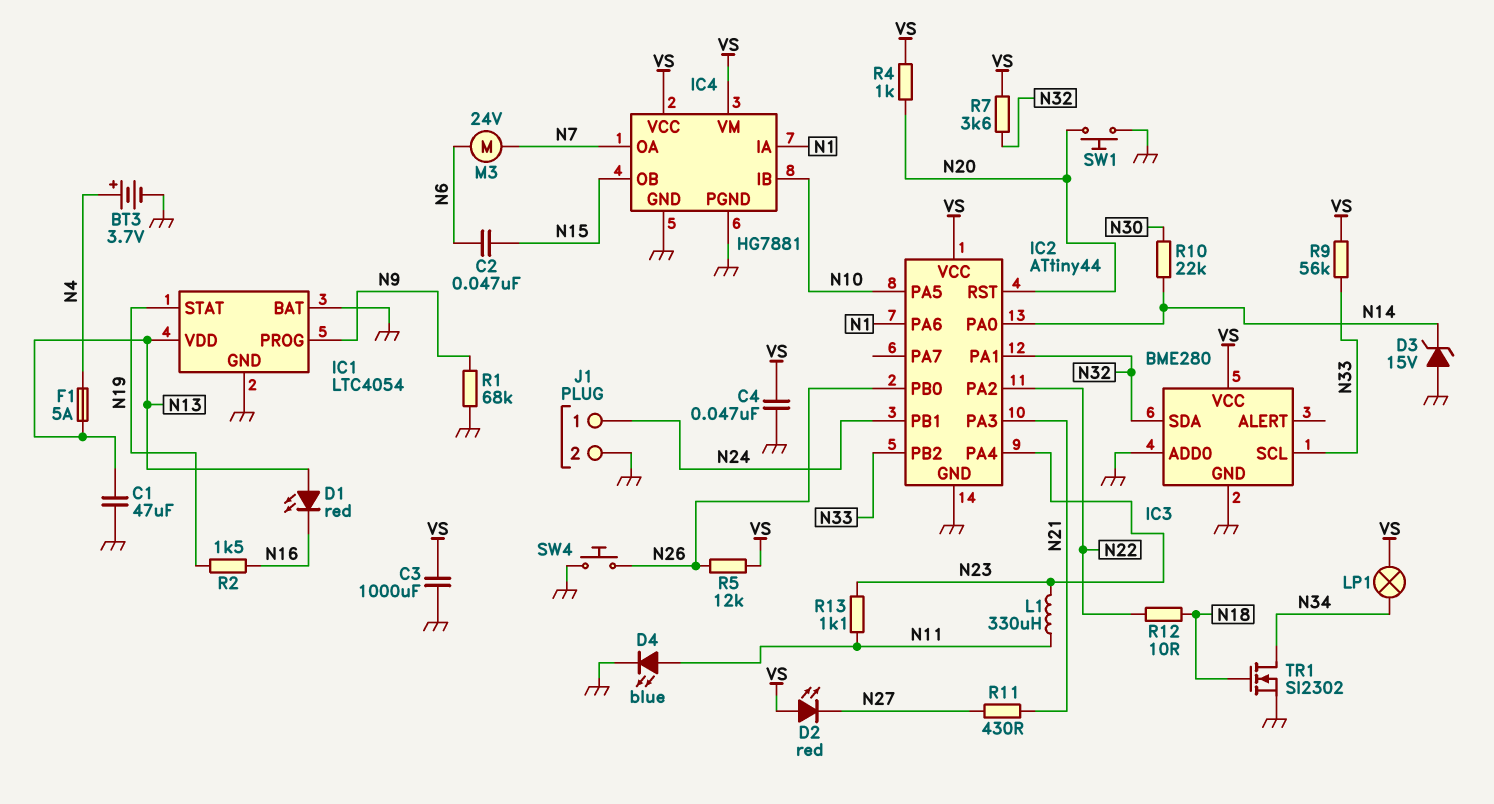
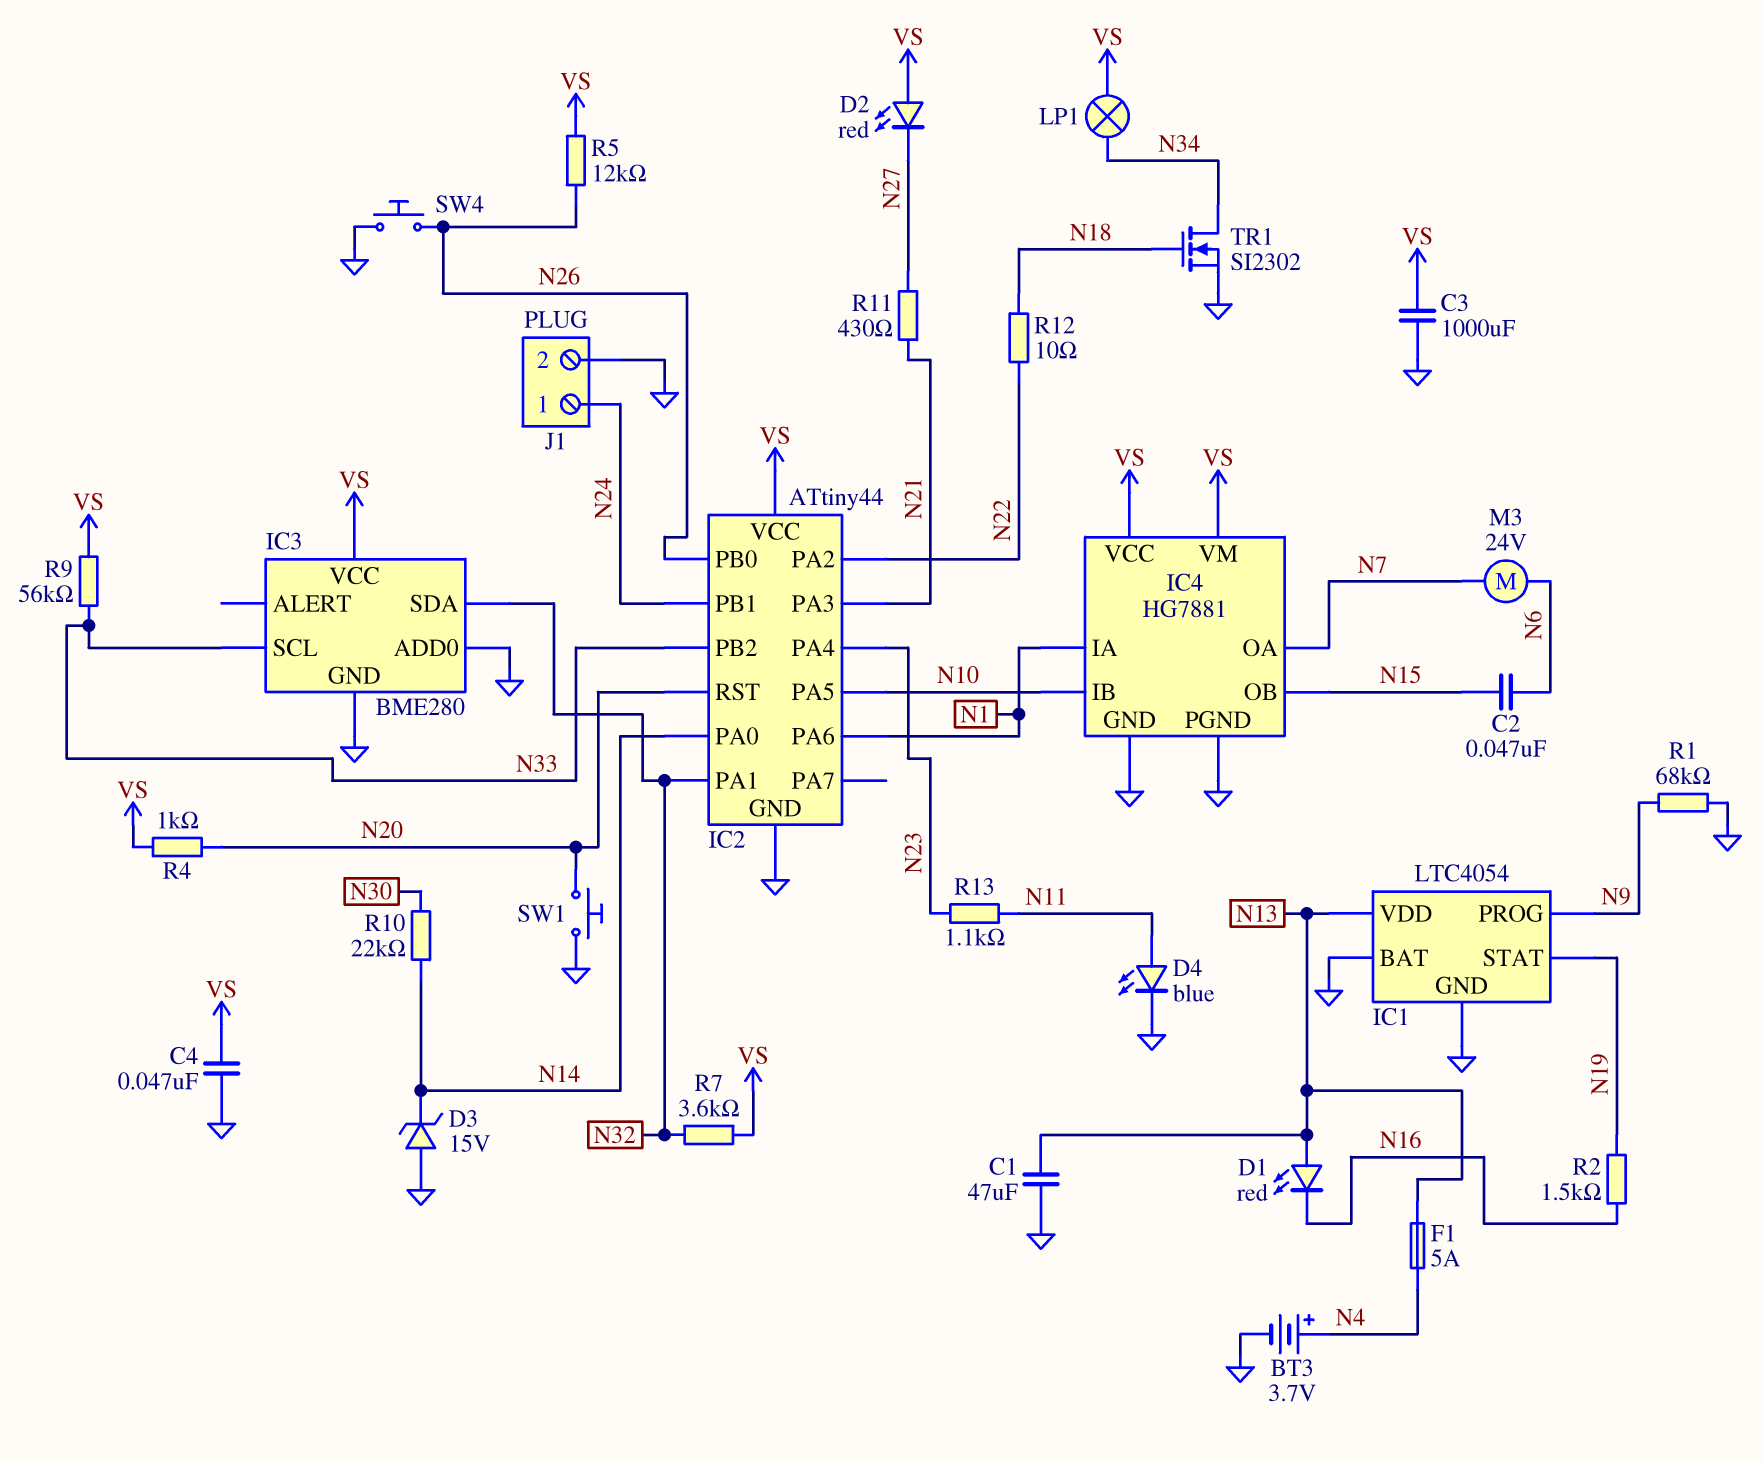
L1: 330uH (N11, N23) -> none

